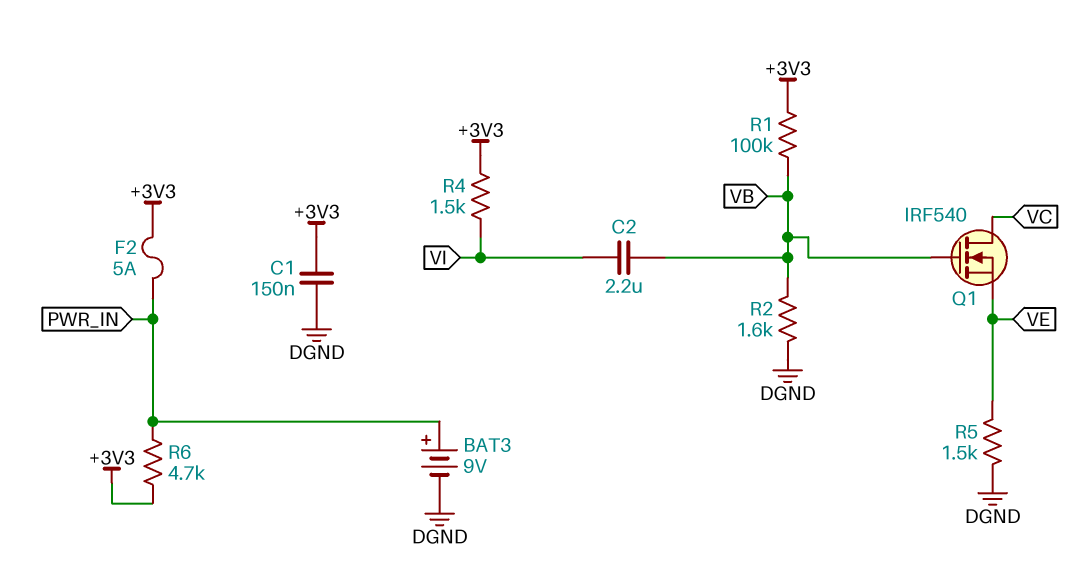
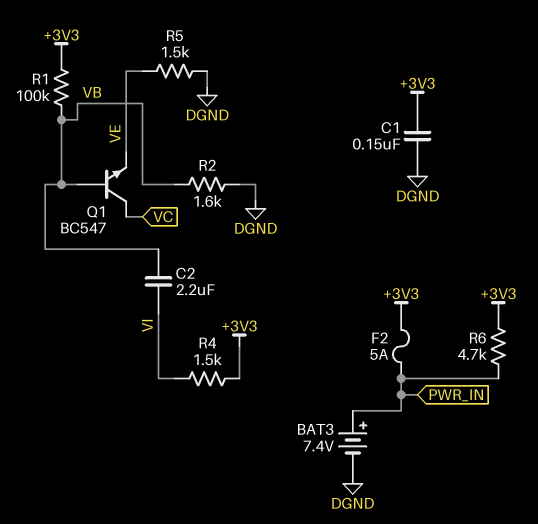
BAT3: 9V (plus PWR_IN, minus DGND) -> 7.4V (plus PWR_IN, minus DGND)
Q1: NMOS IRF540 (G VB, D VC, S VE) -> NPN BC547 (B VB, C VC, E VE)

